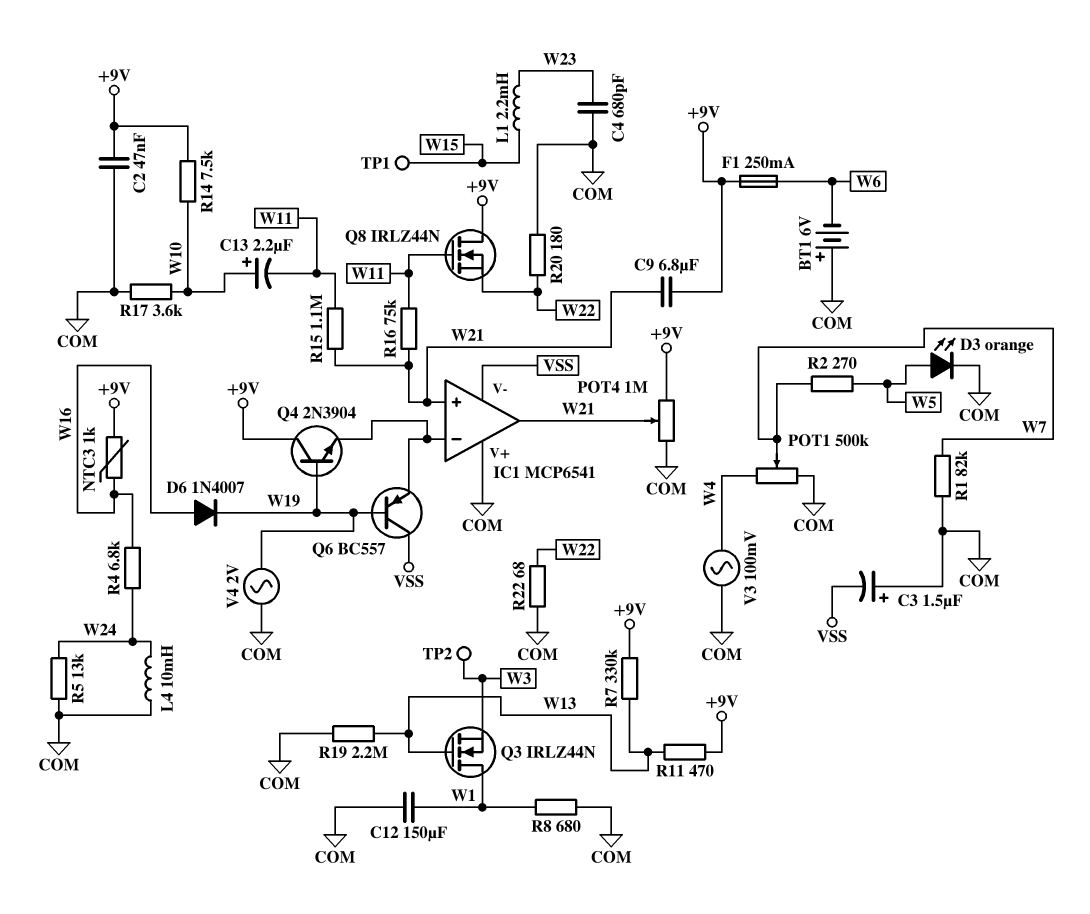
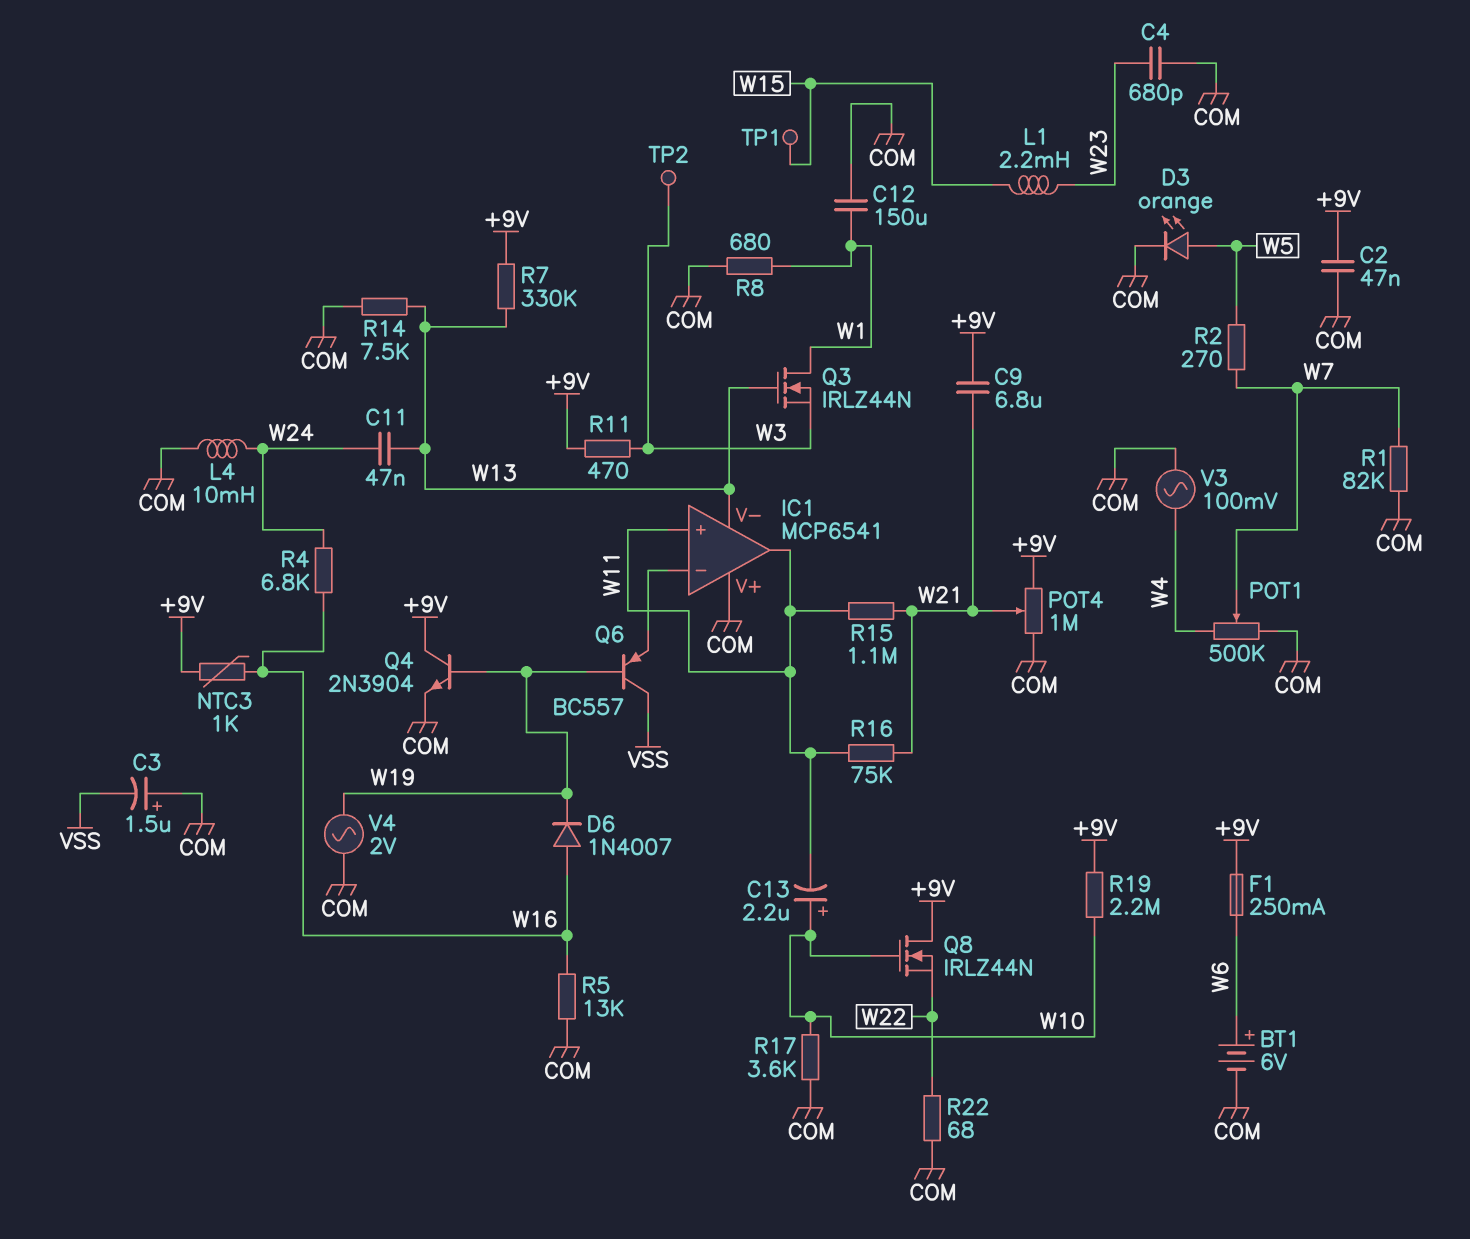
BT1: 6V (plus COM, minus W6) -> 6V (plus W6, minus COM)
C11: none -> 47nF (W13, W24)
IC1 pin V-: VSS -> W13
IC1 pin in+: W21 -> W11
IC1 pin out: W21 -> W11
Q4: NPN 2N3904 (B W19, C +9V, E IC1/in-) -> NPN 2N3904 (B W19, C +9V, E COM)
Q8: NMOS IRLZ44N (G W11, D +9V, S W22) -> NMOS IRLZ44N (G W10, D +9V, S W22)
R5: 13k (COM, W24) -> 13k (COM, W16)
R11: 470 (+9V, W13) -> 470 (+9V, W3)
R14: 7.5k (+9V, W10) -> 7.5k (COM, W13)
R19: 2.2M (COM, W13) -> 2.2M (+9V, W10)
R20: 180 (COM, W22) -> none

